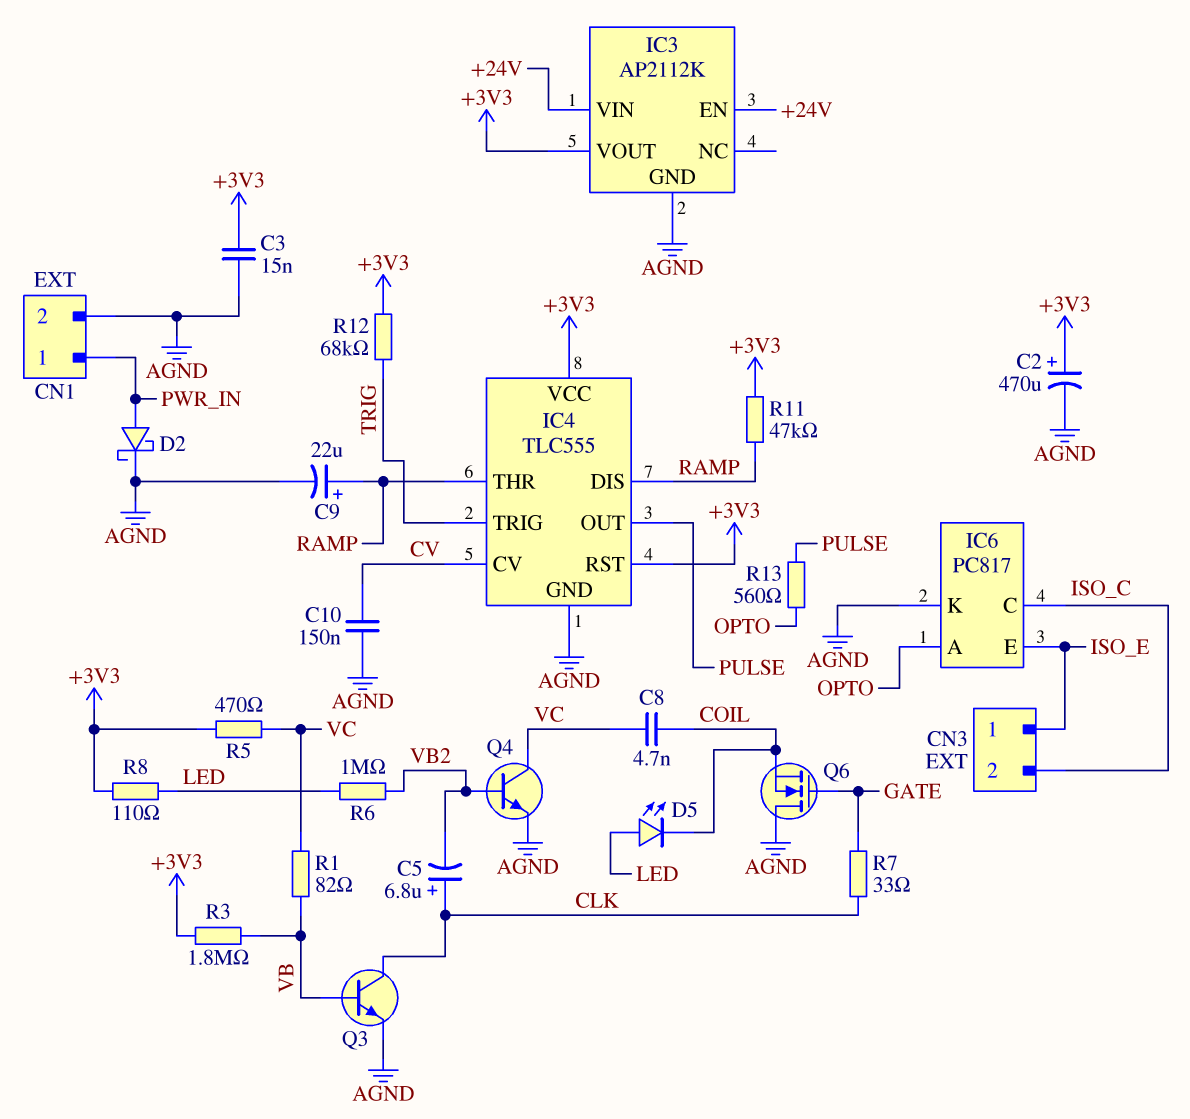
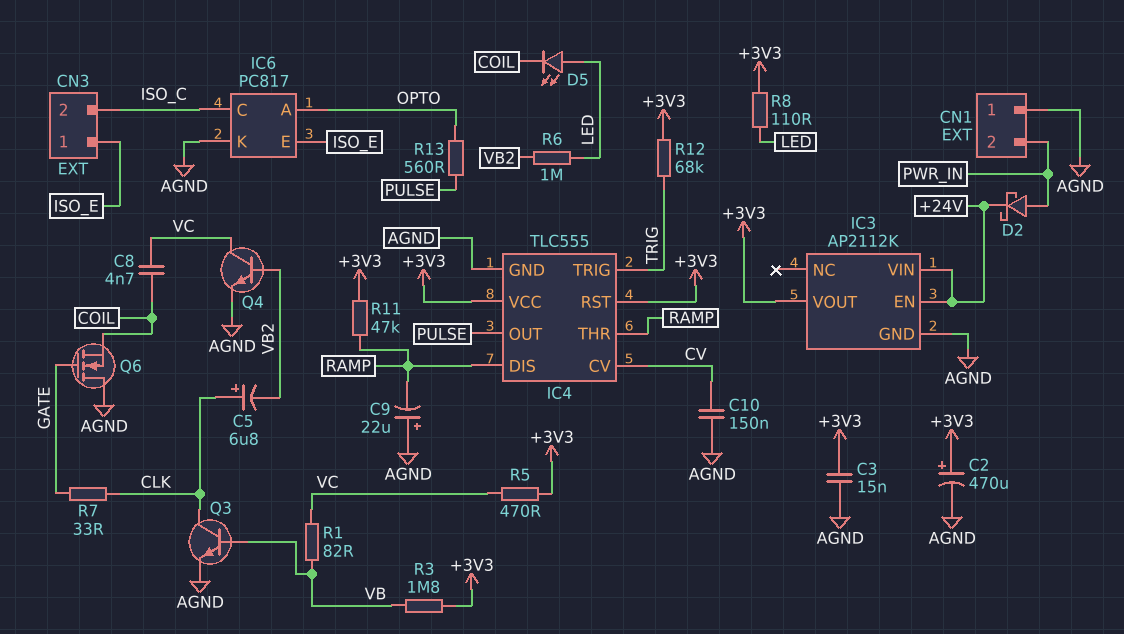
C9: 22uF (plus RAMP, minus AGND) -> 22uF (plus AGND, minus RAMP)
CN1 pin 1: PWR_IN -> AGND
CN1 pin 2: AGND -> PWR_IN
D2: schottky (A PWR_IN, K AGND) -> schottky (A PWR_IN, K +24V)

